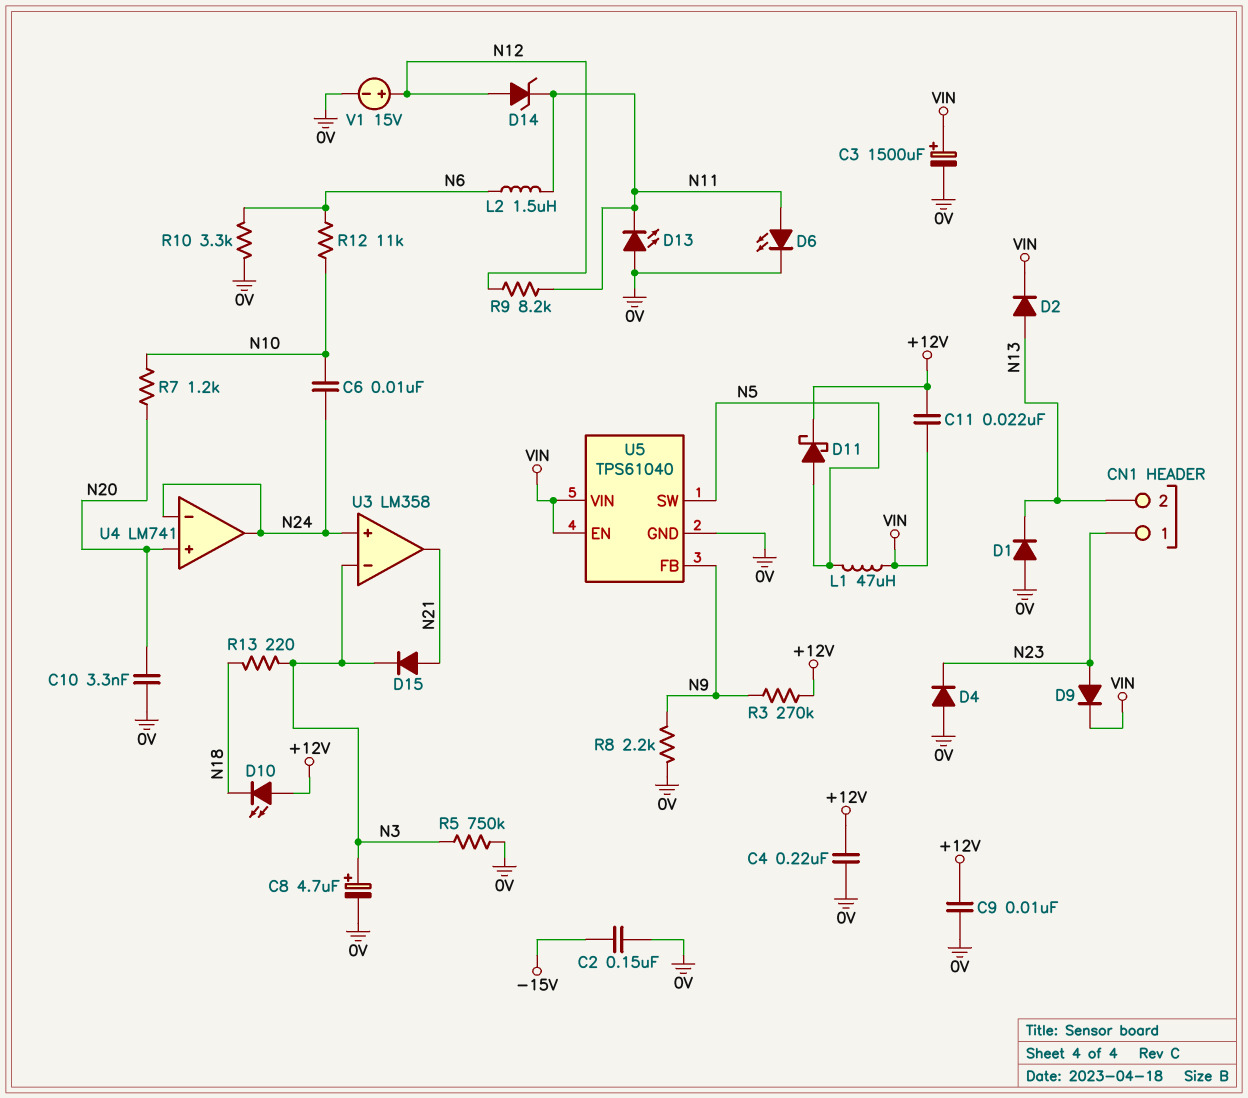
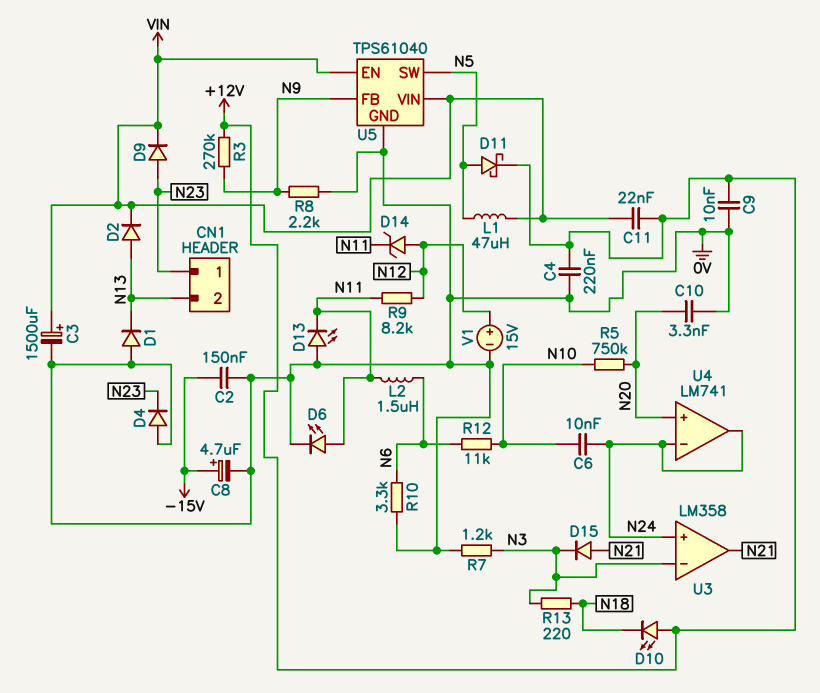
C8: 4.7uF (plus N3, minus 0V) -> 4.7uF (plus -15V, minus 0V)
R5: 750k (0V, N3) -> 750k (N10, N20)
R7: 1.2k (N10, N20) -> 1.2k (0V, N3)

